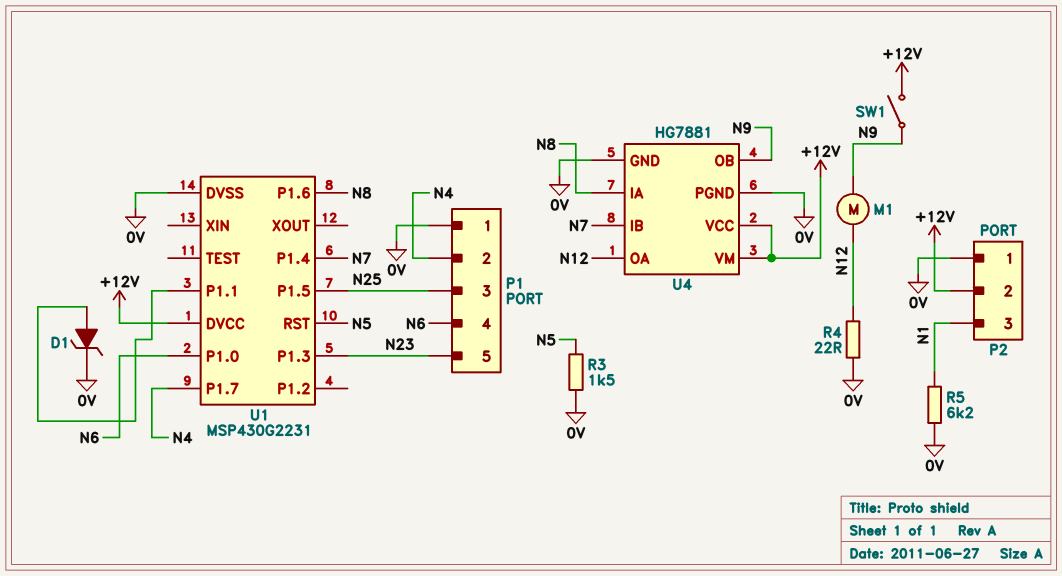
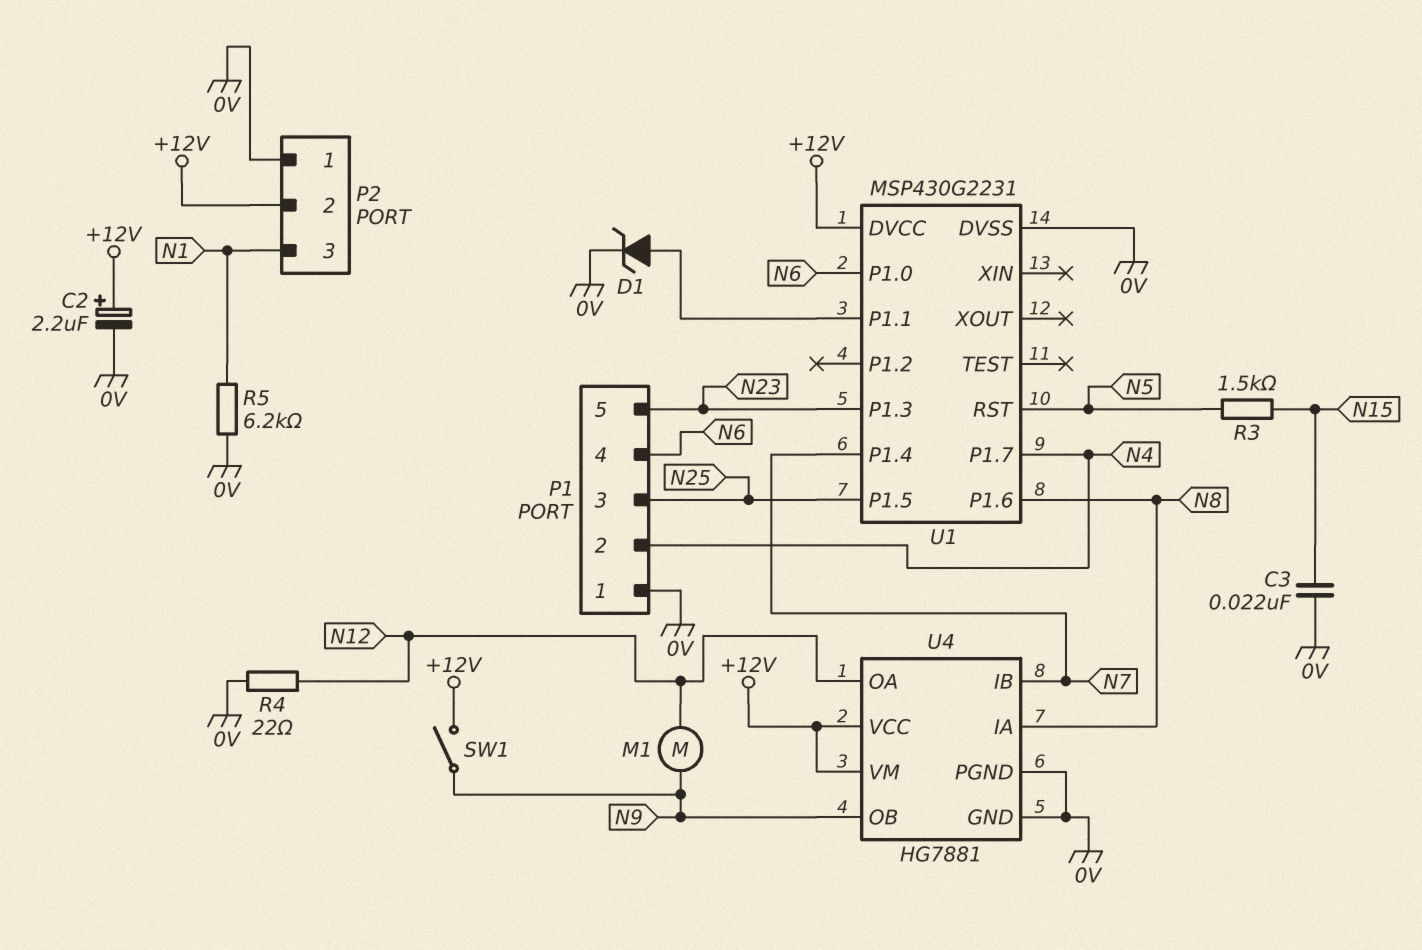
C2: none -> 2.2uF (plus +12V, minus 0V)
C3: none -> 22nF (0V, N15)
R3: 1.5k (0V, N5) -> 1.5k (N5, N15)

